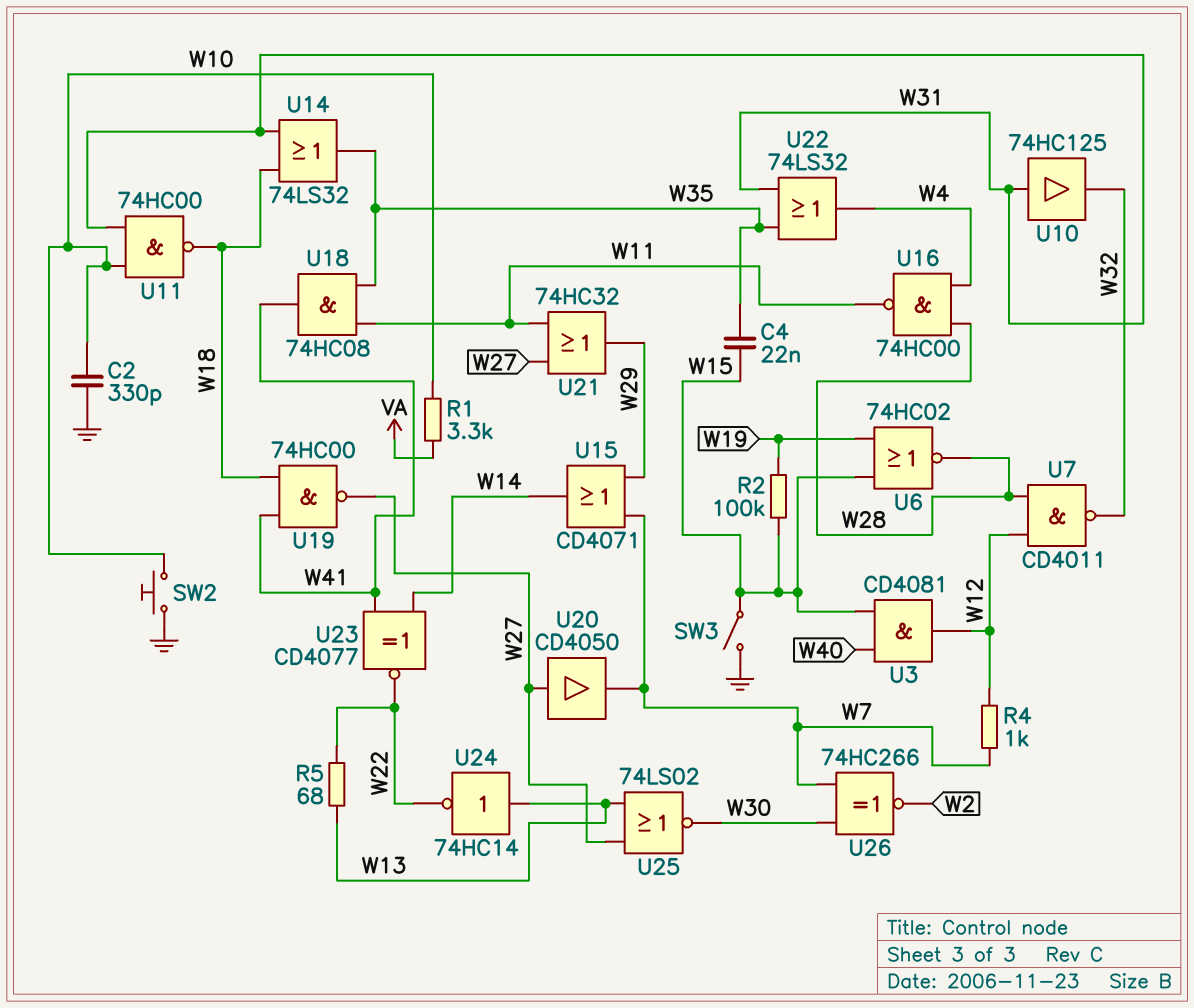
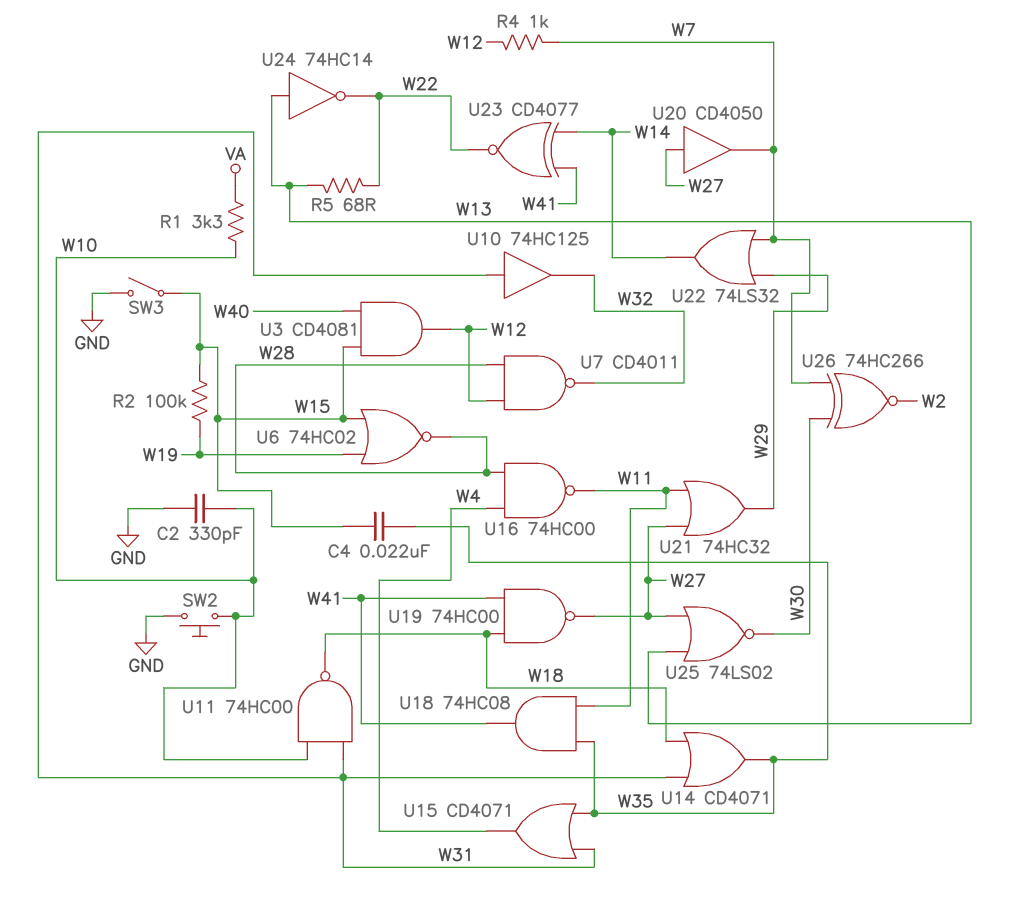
U14: OR 74LS32 (in W18, in W31, out W35) -> OR CD4071 (in W18, in W31, out W35)
U15: OR CD4071 (in W7, in W29, out W14) -> OR CD4071 (in W31, in W35, out W4)
U22: OR 74LS32 (in W31, in W35, out W4) -> OR 74LS32 (in W7, in W29, out W14)

